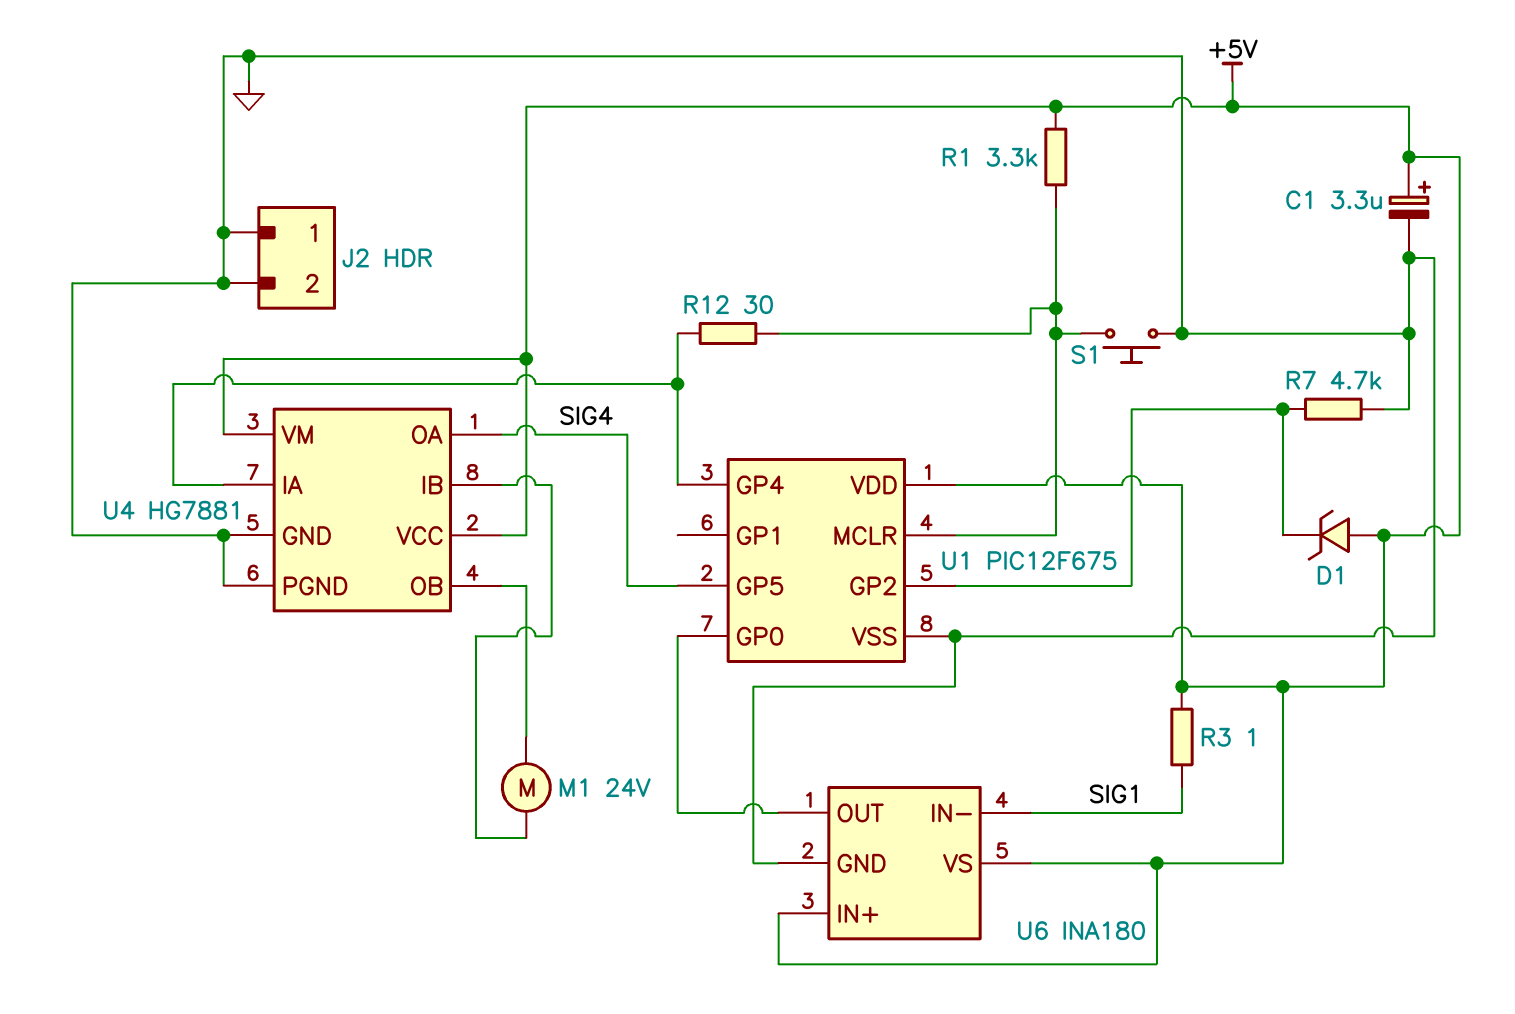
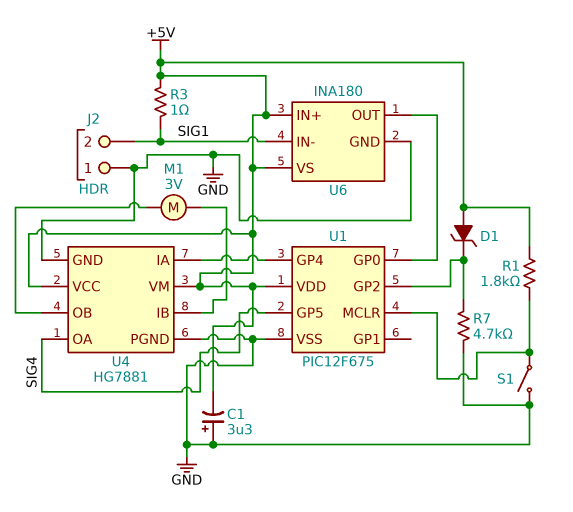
C1: 3.3uF (plus +5V, minus GND) -> 3.3uF (plus GND, minus +5V)
J2 pin 2: GND -> SIG1
M1: motor 24V (U4/IB, U4/OB) -> motor 3V (U4/IB, U4/OB)
R1: 3.3k (+5V, U1/MCLR) -> 1.8k (+5V, U1/MCLR)
R12: 30 (U1/GP4, U1/MCLR) -> none
S1: button (GND, U1/MCLR) -> switch (GND, U1/MCLR)

